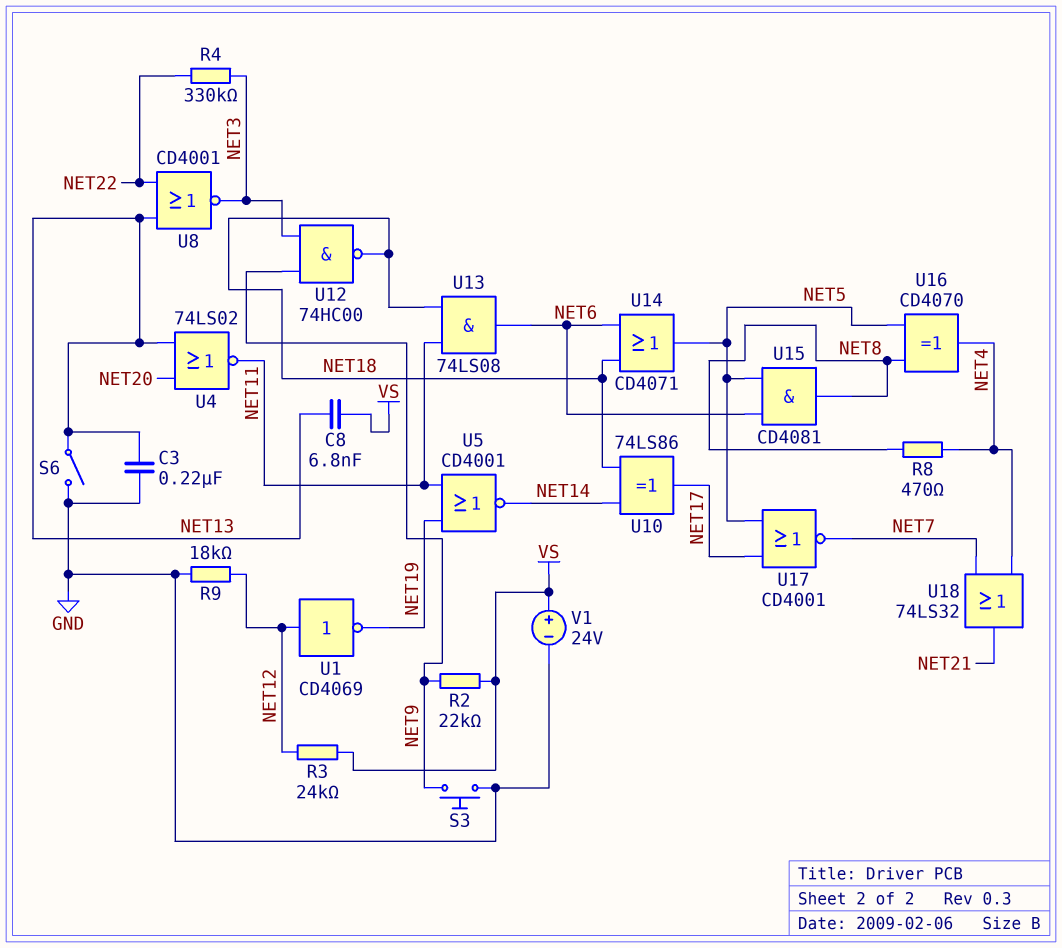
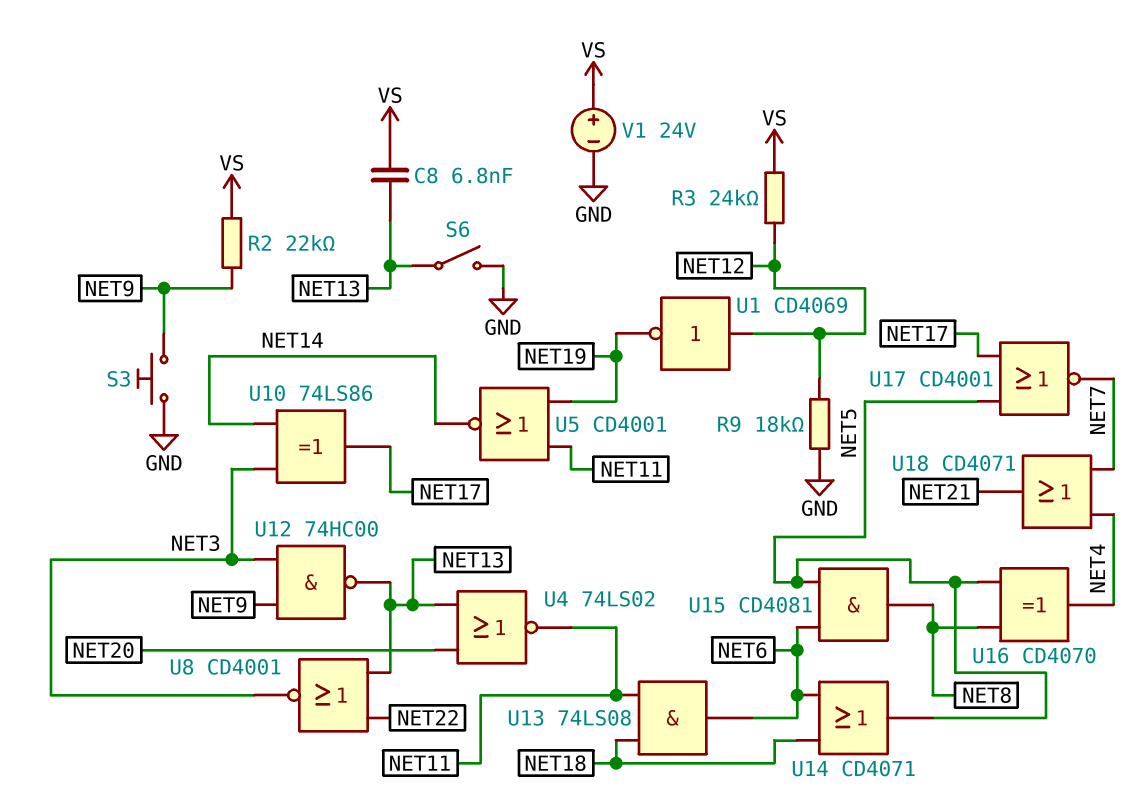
C3: 220nF (GND, NET13) -> none
R4: 330k (NET3, NET22) -> none
R8: 470 (NET4, NET8) -> none
U10: XOR 74LS86 (in NET14, in NET18, out NET17) -> XOR 74LS86 (in NET3, in NET14, out NET17)
U12: NAND 74HC00 (in NET3, in NET9, out NET18) -> NAND 74HC00 (in NET3, in NET9, out NET13)
U18: OR 74LS32 (in NET4, in NET7, out NET21) -> OR CD4071 (in NET4, in NET7, out NET21)

